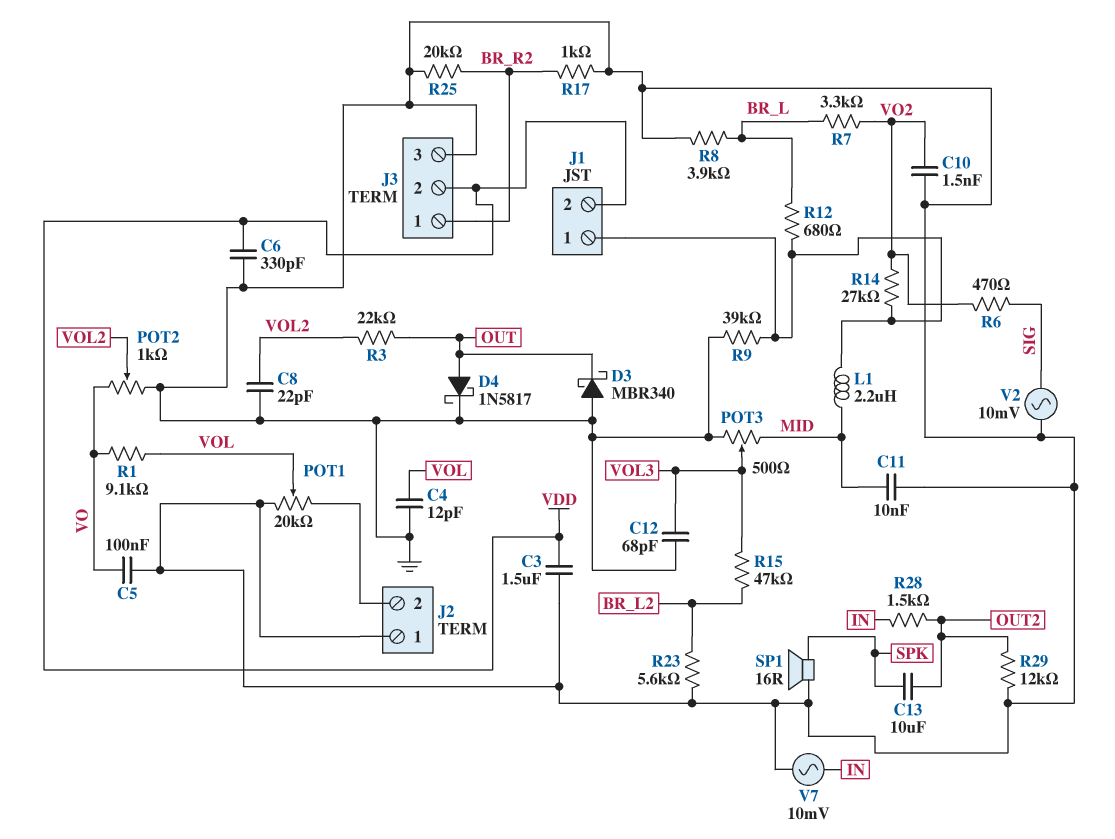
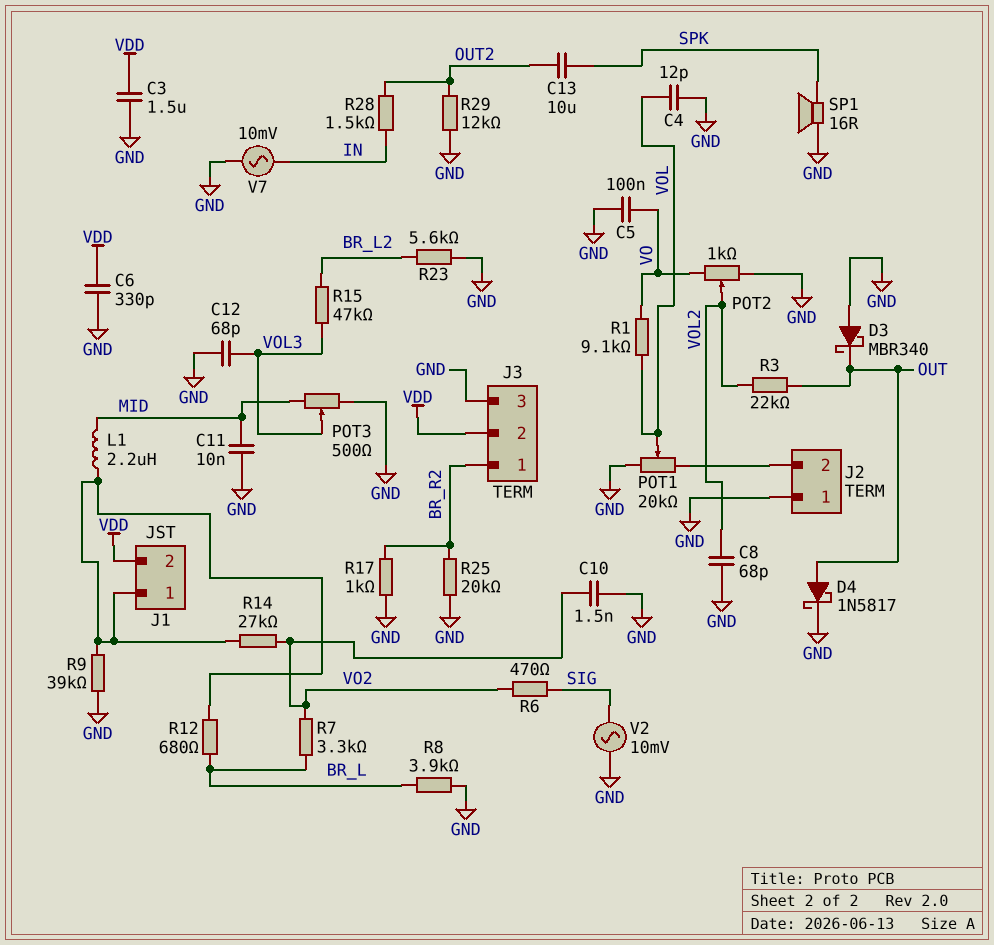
C8: 22pF (GND, VOL2) -> 68pF (GND, VOL2)

